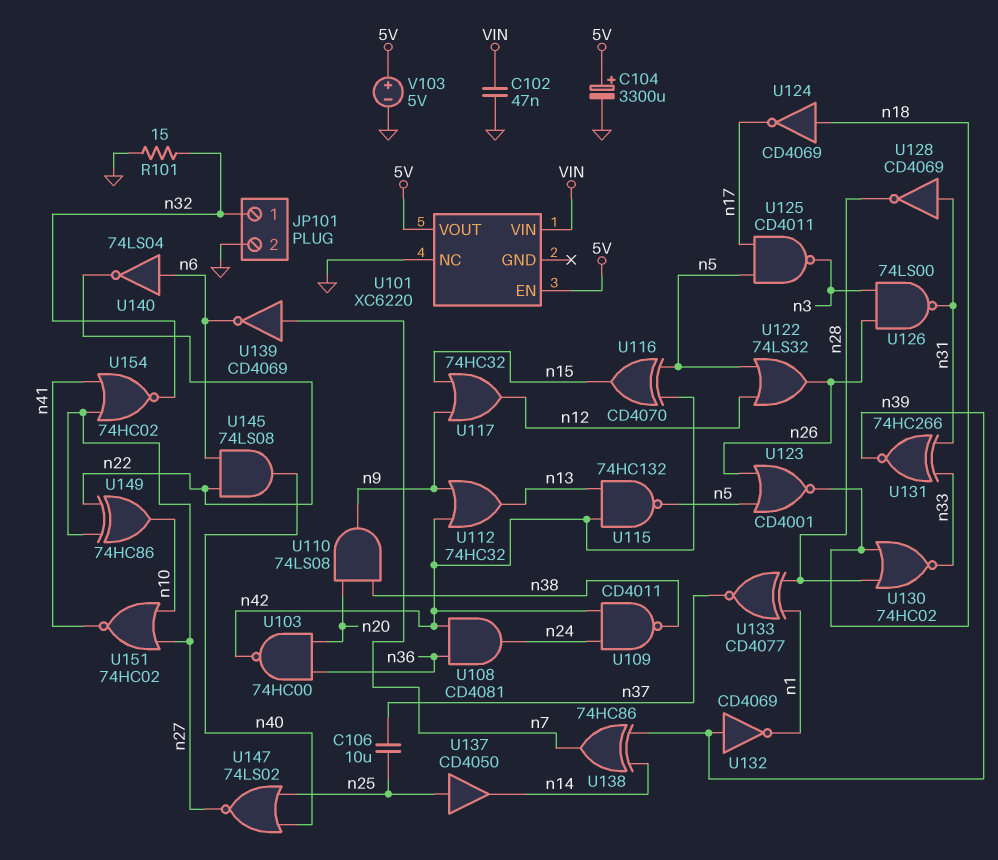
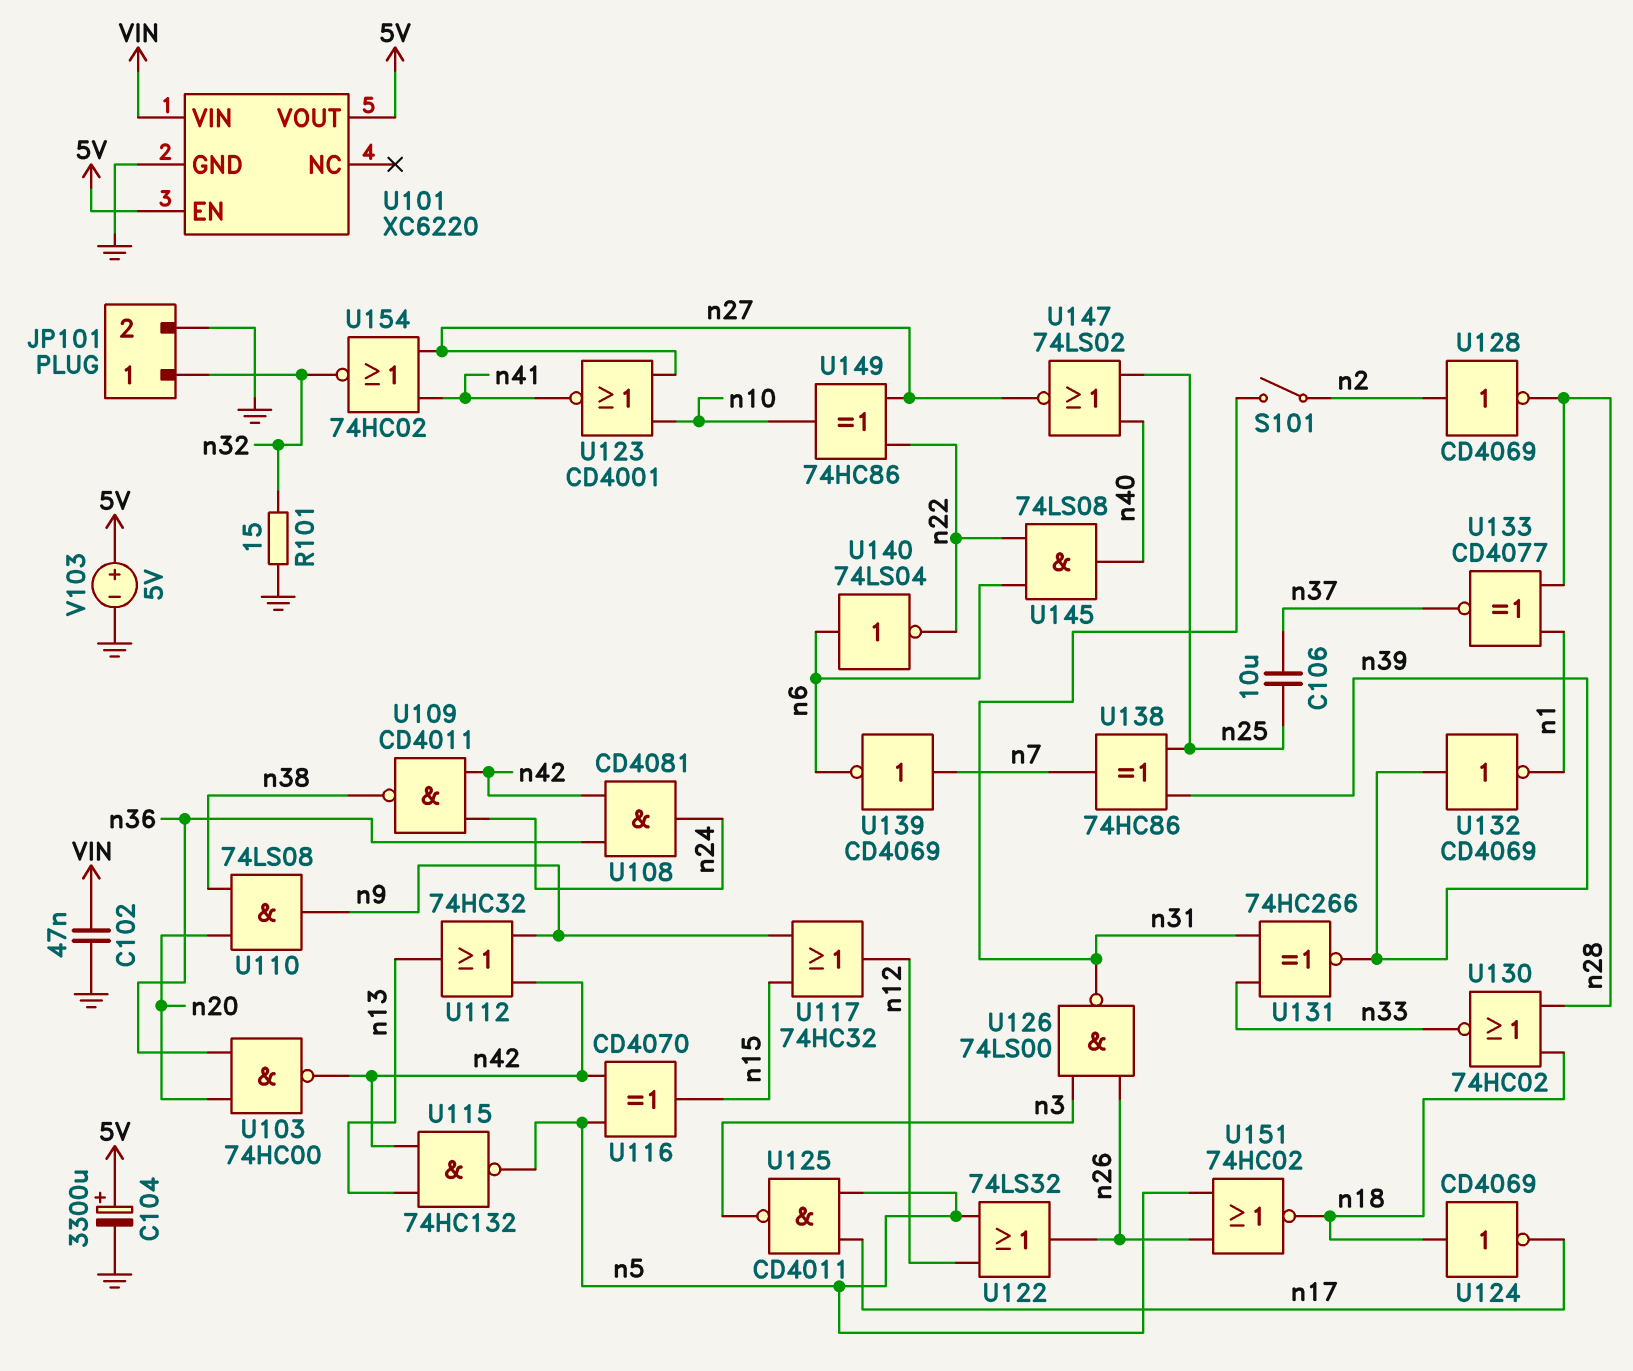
S101: none -> switch (n2, n31)
U101 pin GND: none -> GND
U101 pin NC: GND -> none
U123: NOR CD4001 (in n5, in n26, out n18) -> NOR CD4001 (in n10, in n27, out n41)
U128: NOT CD4069 (in n31, out n28) -> NOT CD4069 (in n2, out n28)
U137: buffer CD4050 (in n25, out n14) -> none
U138: XOR 74HC86 (in n14, in n39, out n7) -> XOR 74HC86 (in n25, in n39, out n7)
U151: NOR 74HC02 (in n10, in n27, out n41) -> NOR 74HC02 (in n5, in n26, out n18)

